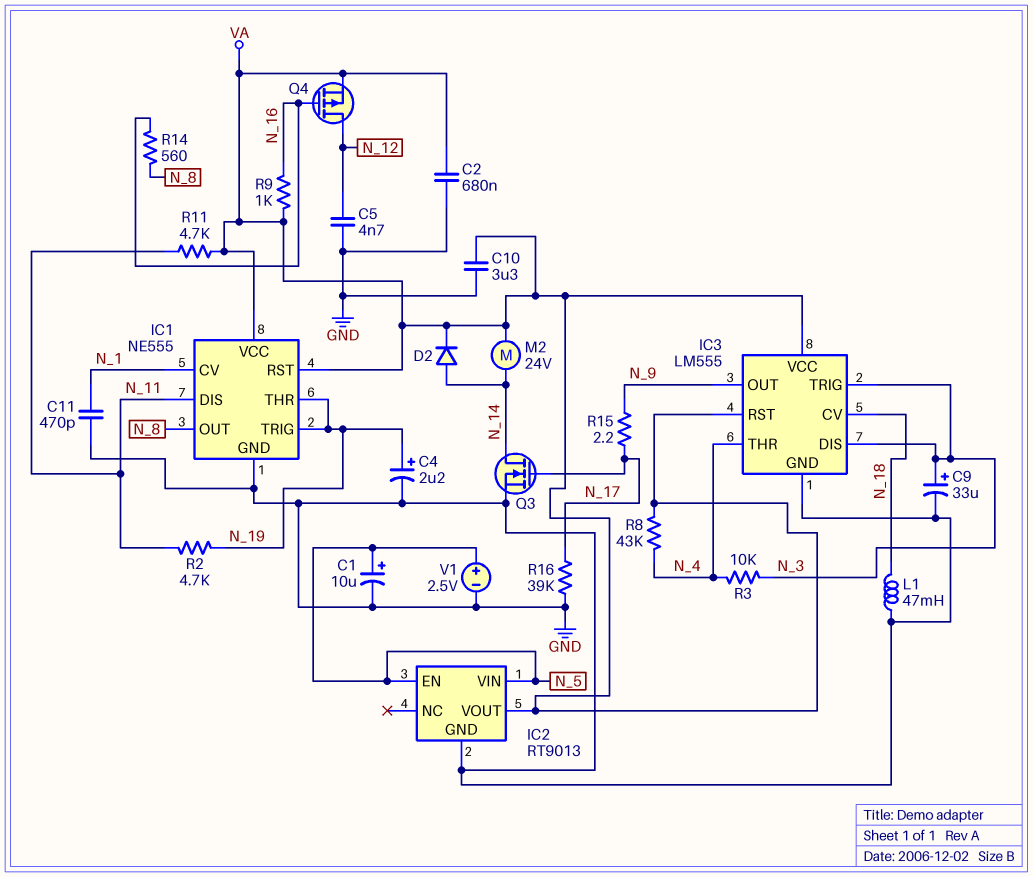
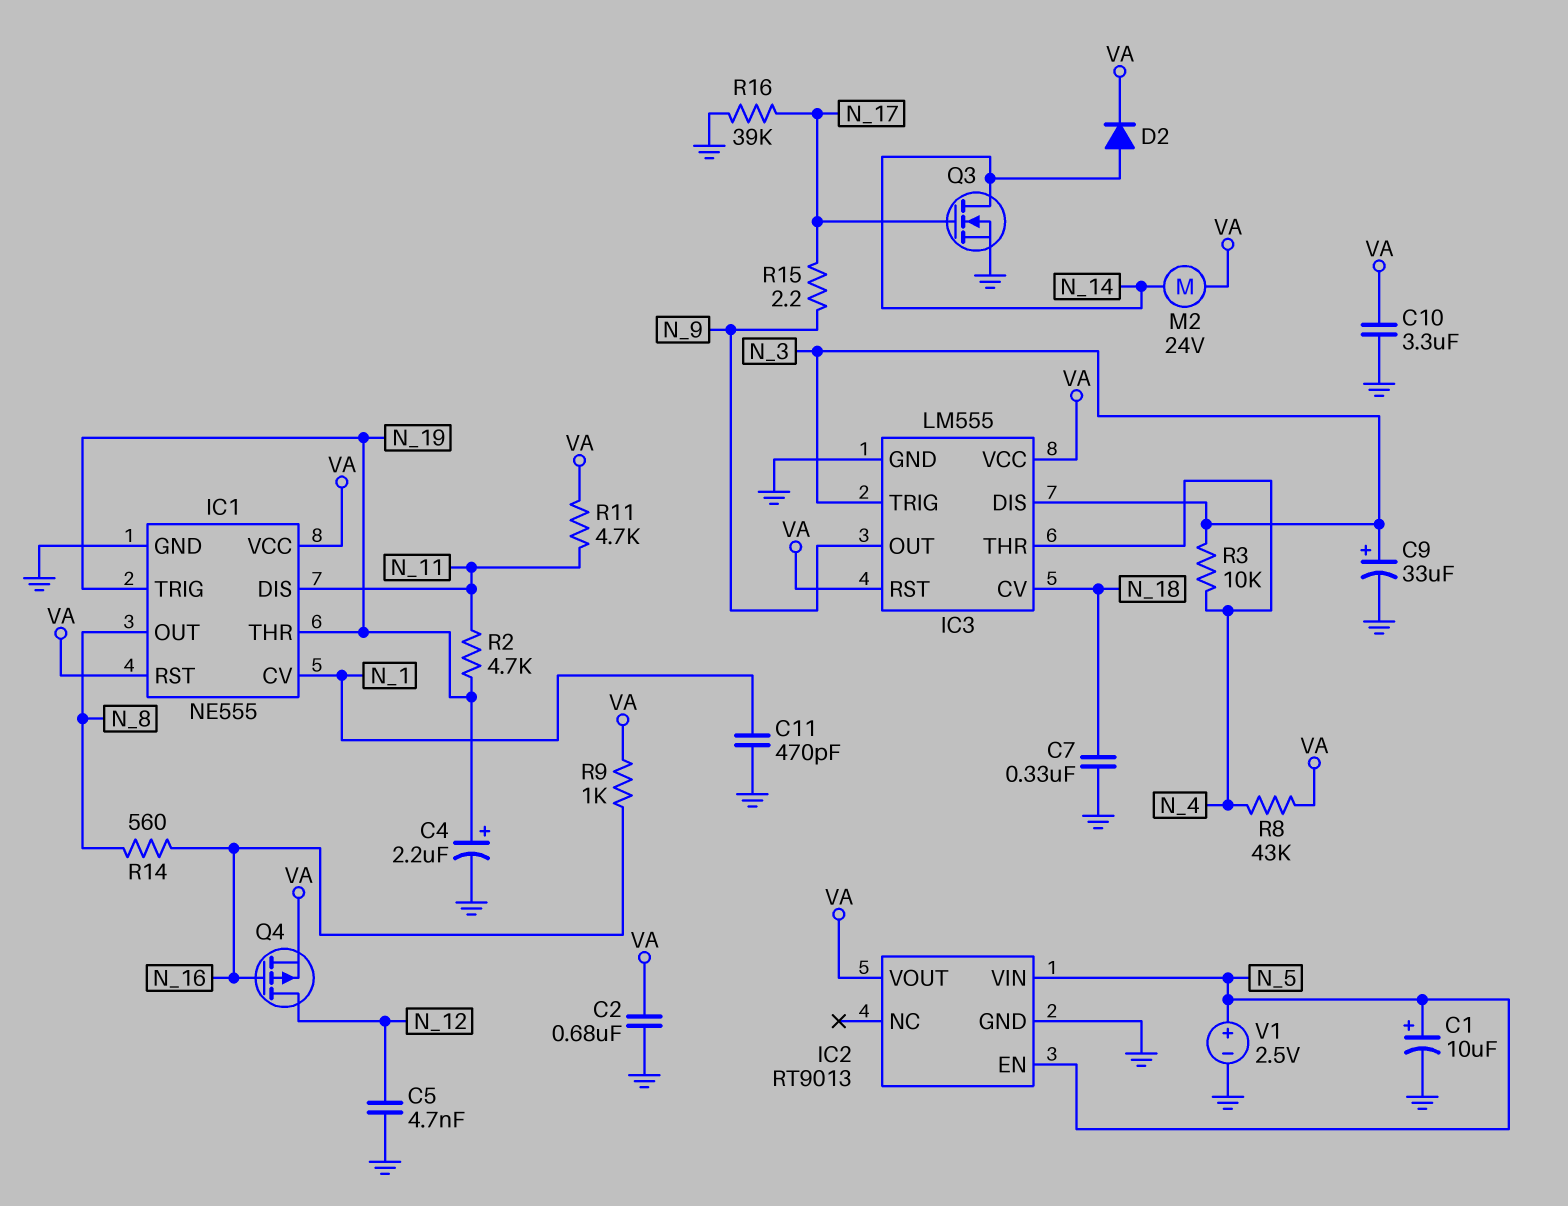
C7: none -> 330nF (GND, N_18)
L1: 47mH (GND, N_18) -> none

